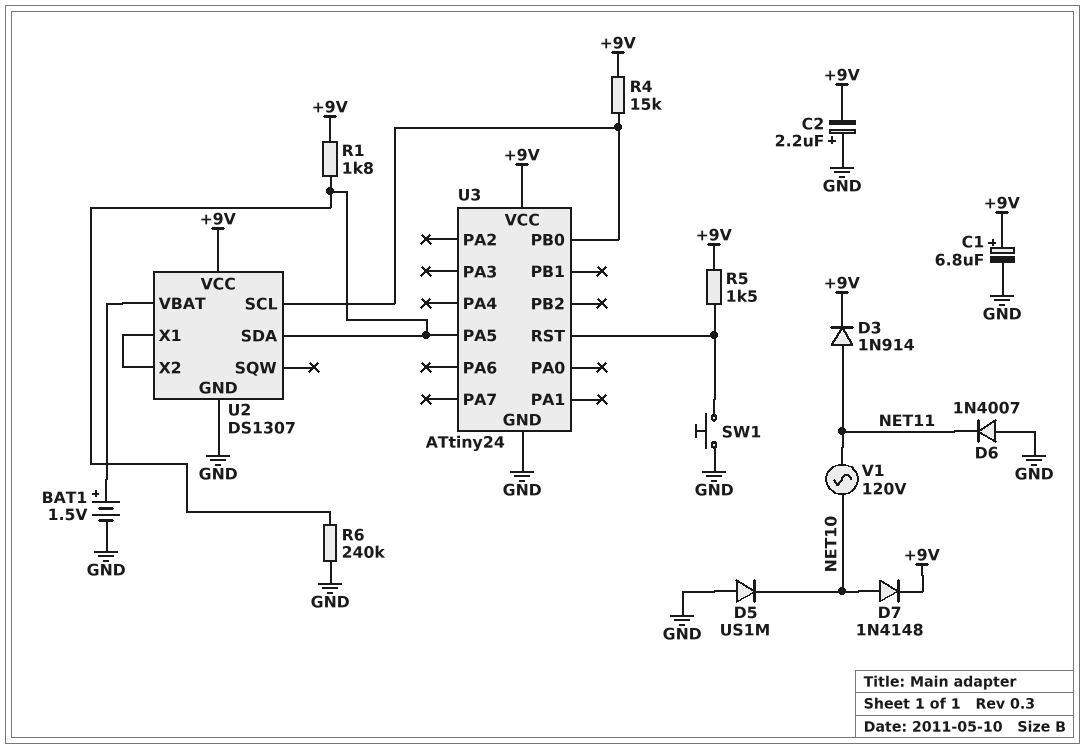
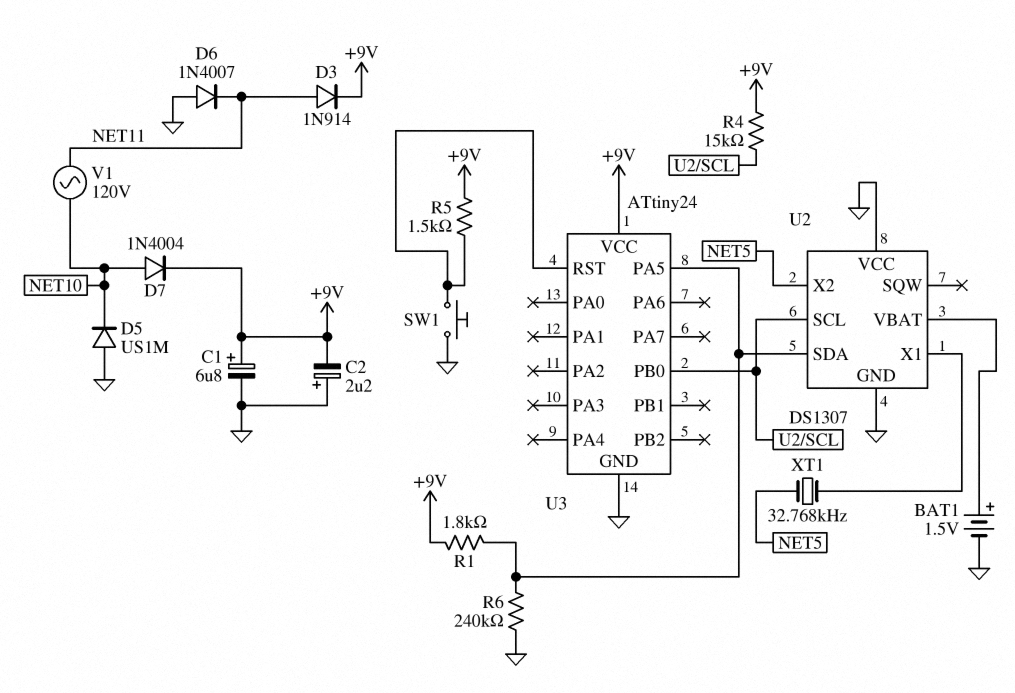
D7: diode 1N4148 (A NET10, K +9V) -> diode 1N4004 (A NET10, K +9V)
U2 pin VCC: +9V -> GND
U2 pin X2: U2/X1 -> NET5
XT1: none -> 32.768kHz (NET5, U2/X1)

